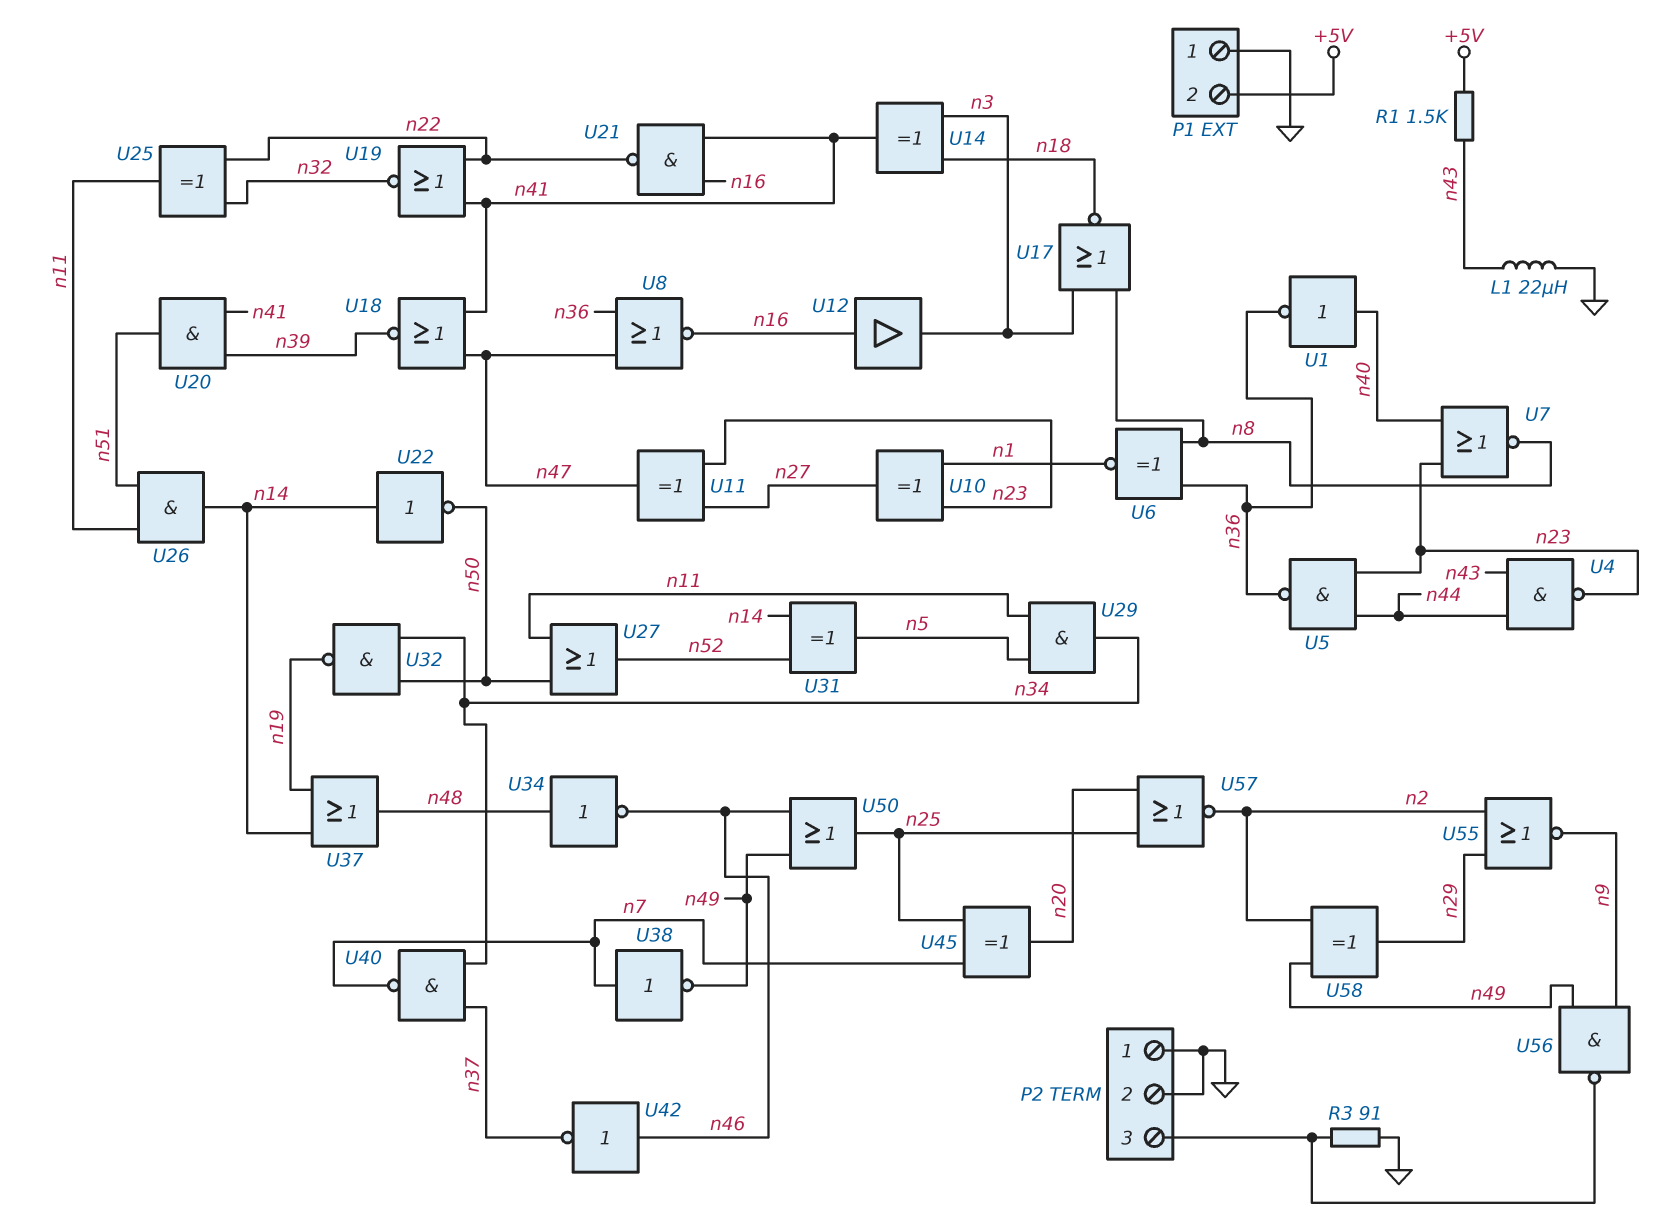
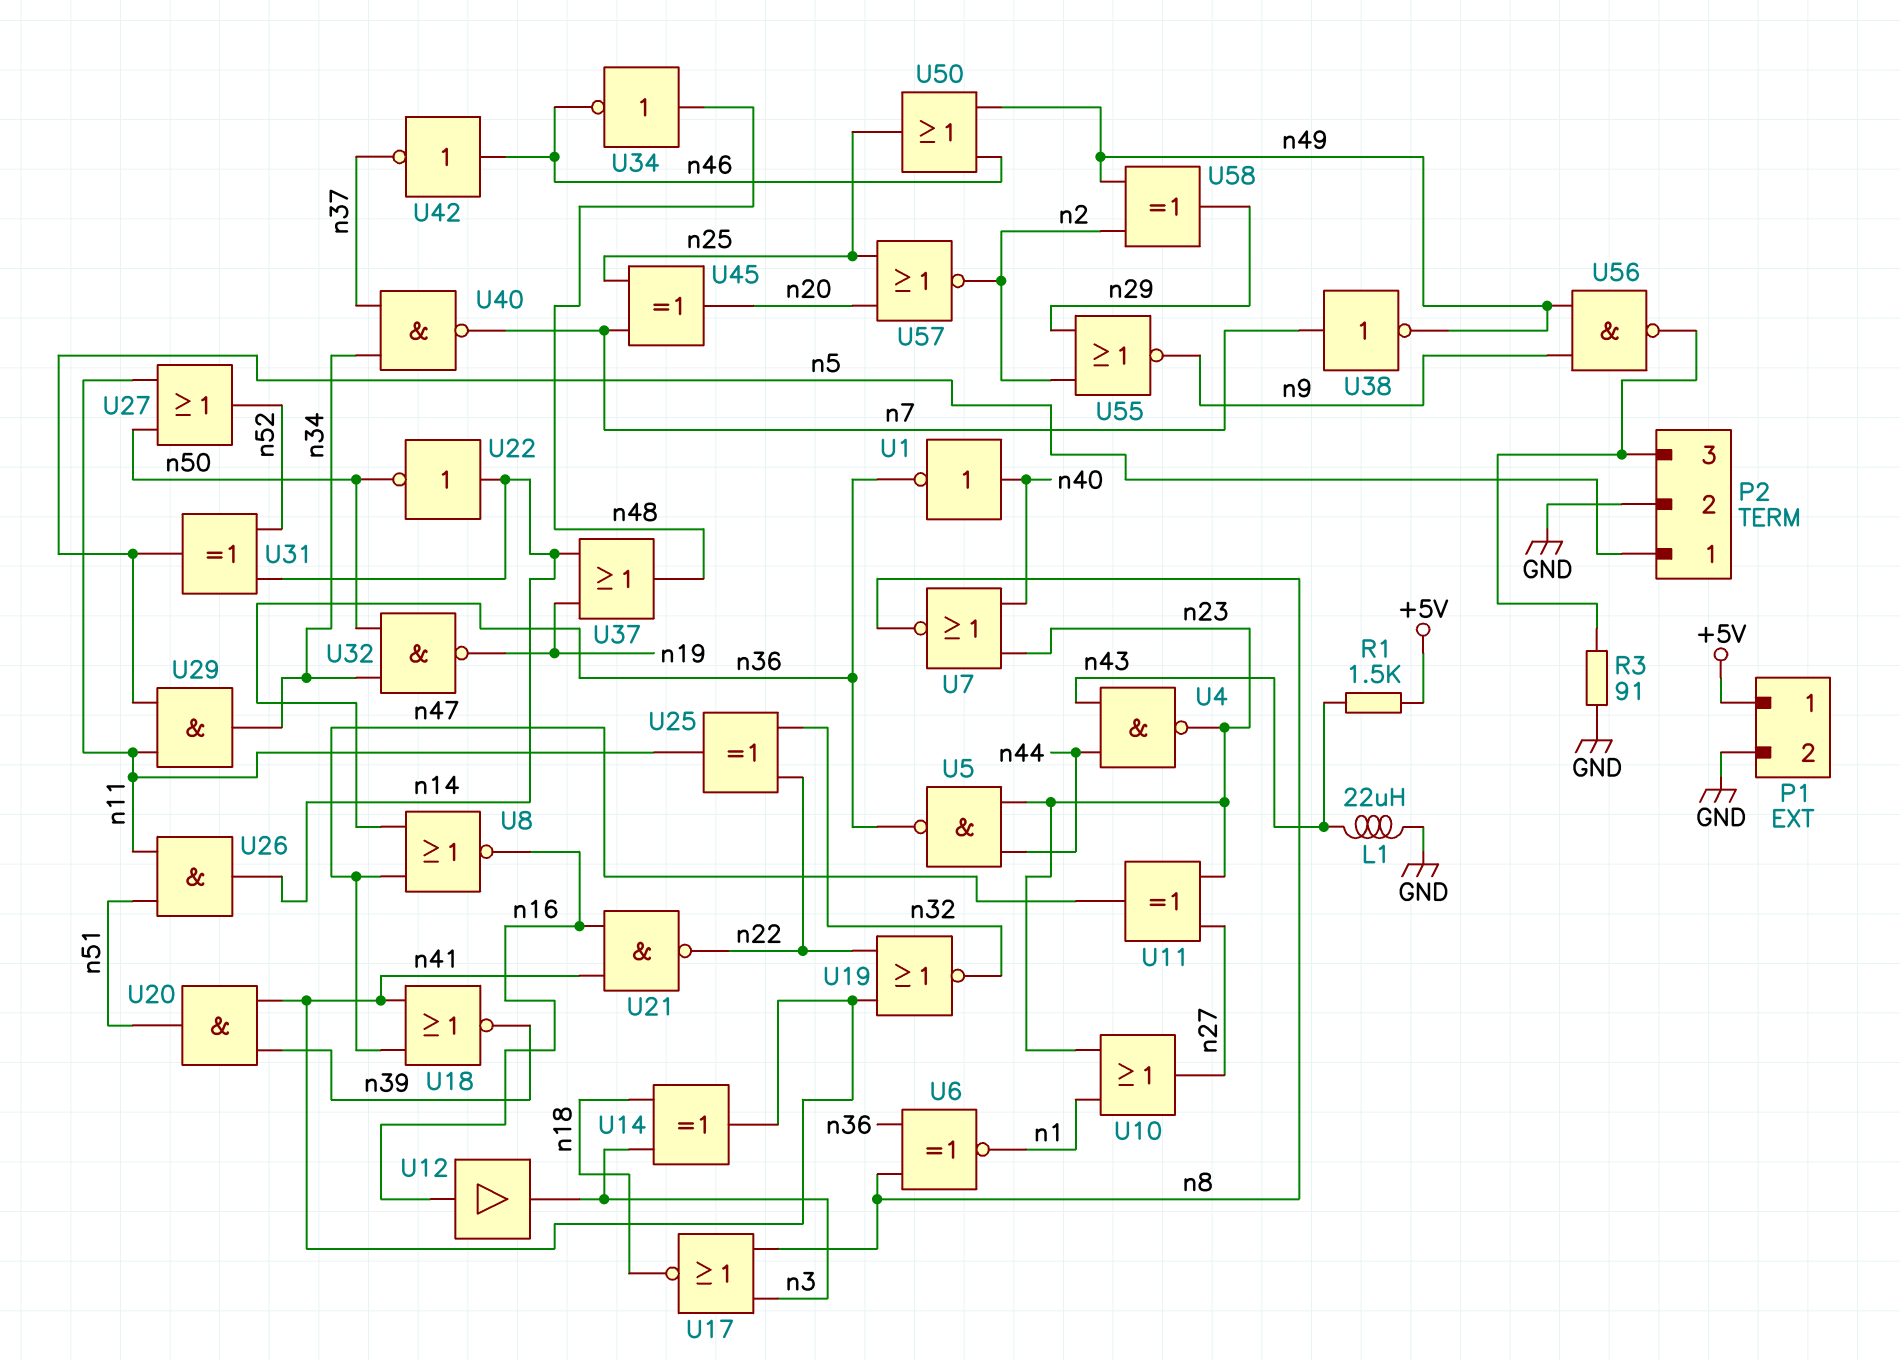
P1 pin 1: GND -> +5V
P1 pin 2: +5V -> GND
P2 pin 1: GND -> n5
U10: XOR (in n1, in n23, out n27) -> OR (in n1, in n23, out n27)

